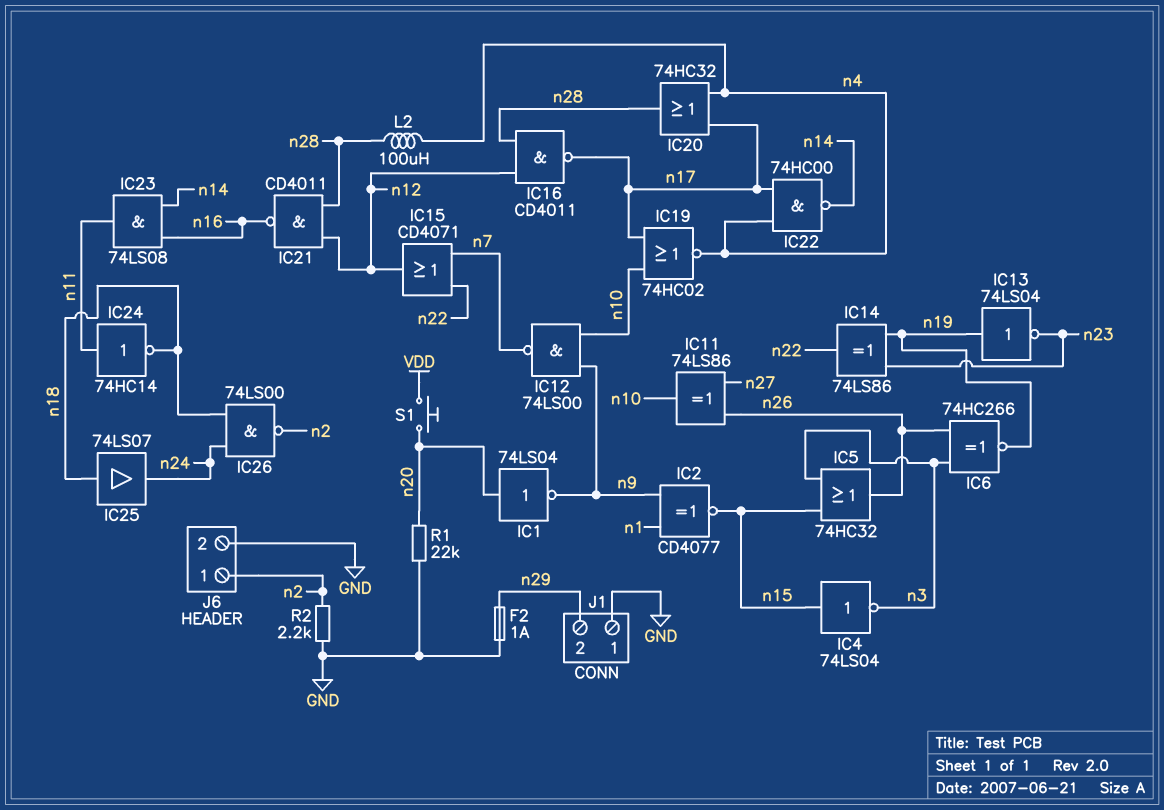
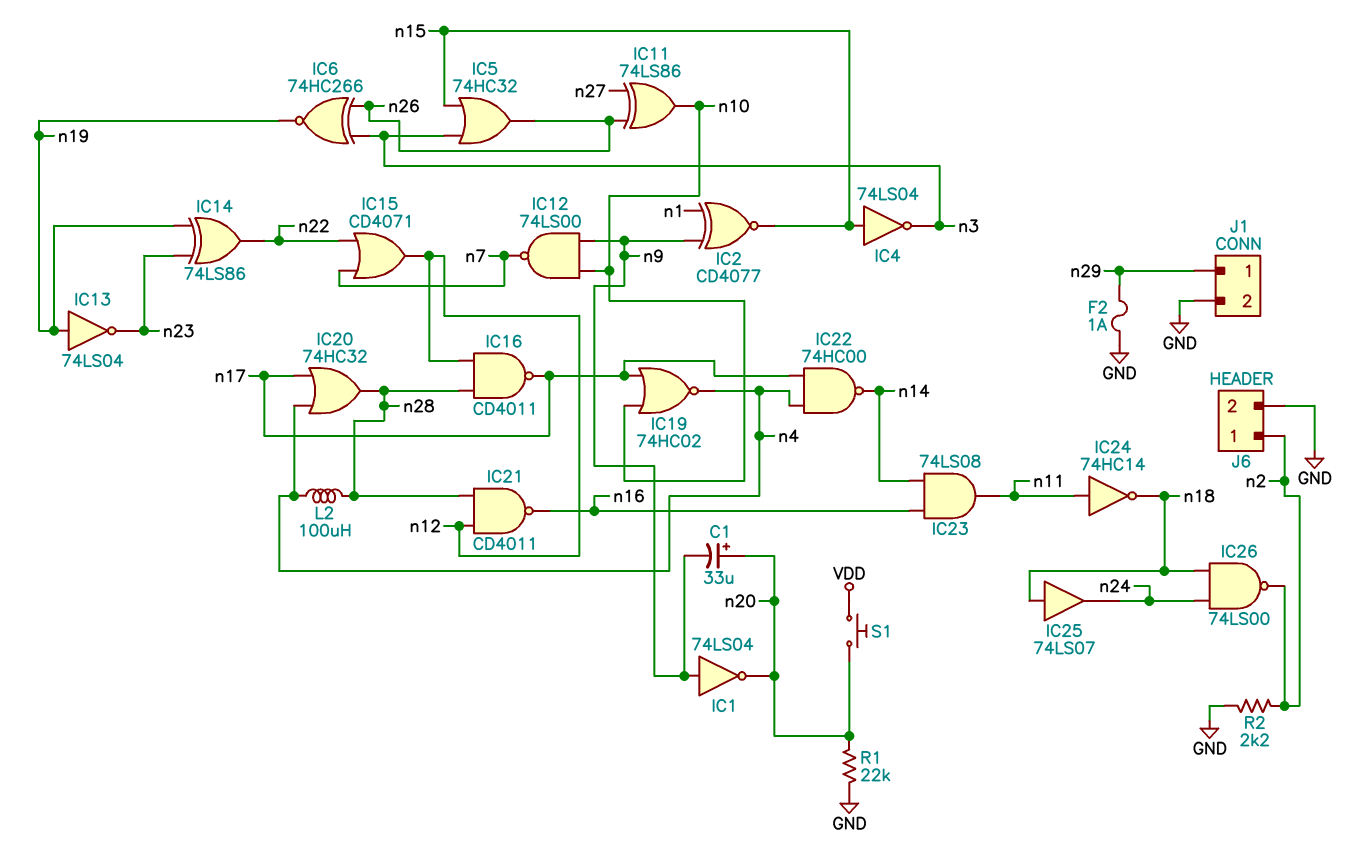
C1: none -> 33uF (plus n20, minus n9)
IC1: NOT 74LS04 (in n20, out n9) -> NOT 74LS04 (in n9, out n20)
J1 pin 1: GND -> n29
J1 pin 2: n29 -> GND

